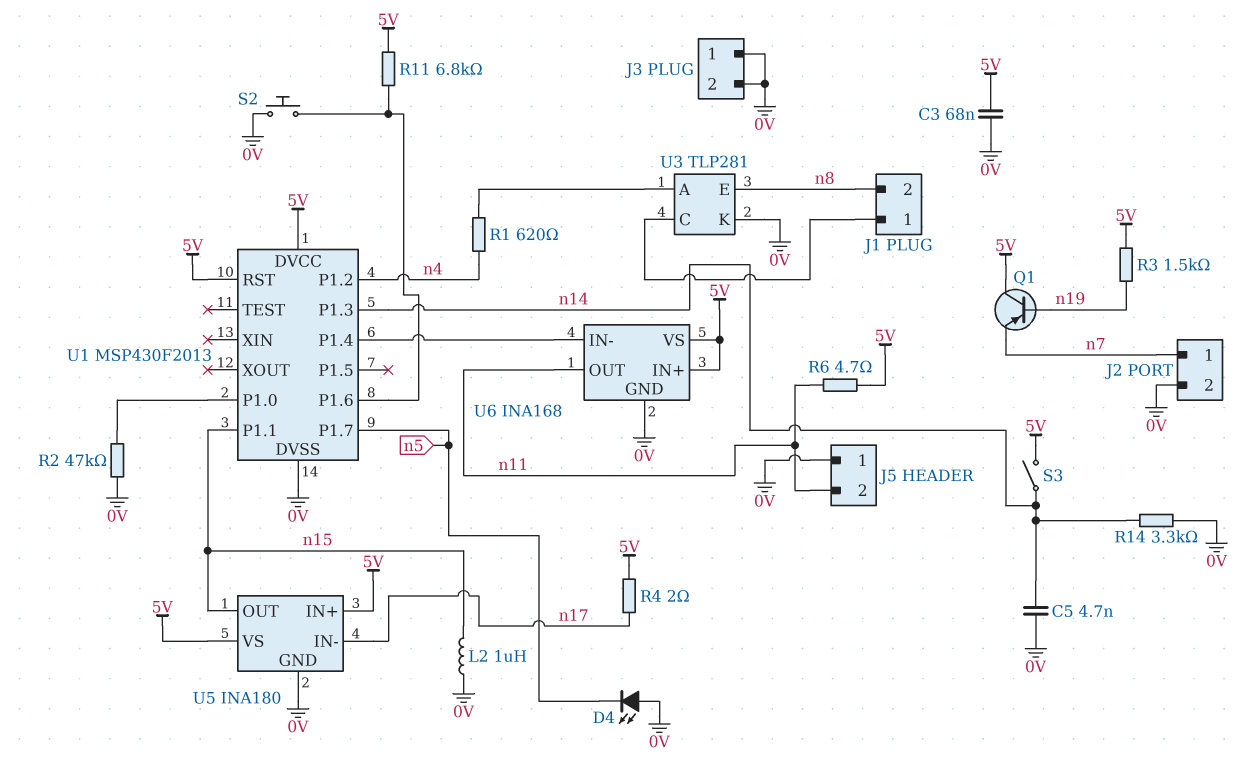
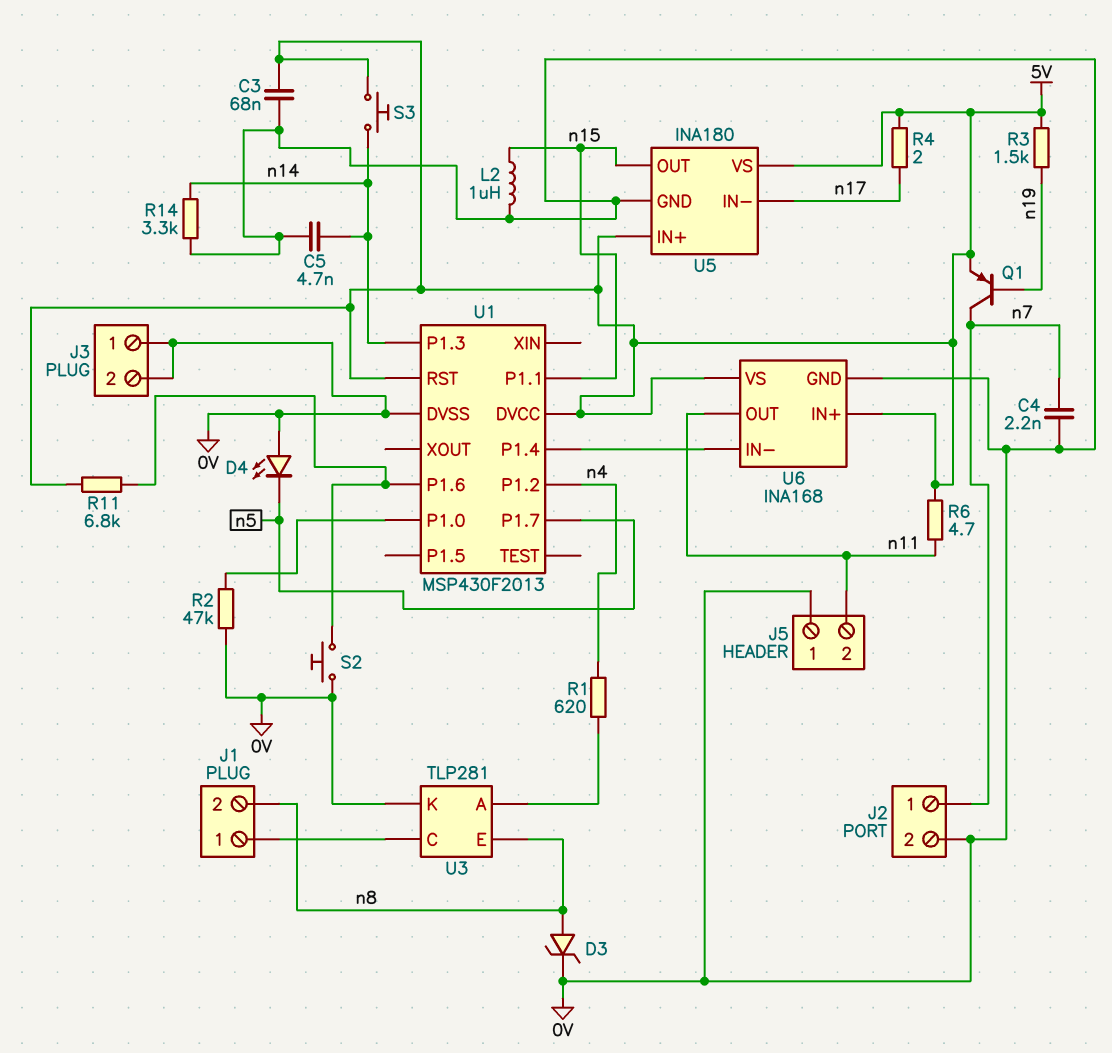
C4: none -> 2.2nF (0V, n7)
D3: none -> zener (A n8, K 0V)
Q1: PNP (B n19, C 5V, E n7) -> PNP (B n19, C n7, E 5V)
S3: switch (5V, n14) -> button (5V, n14)

